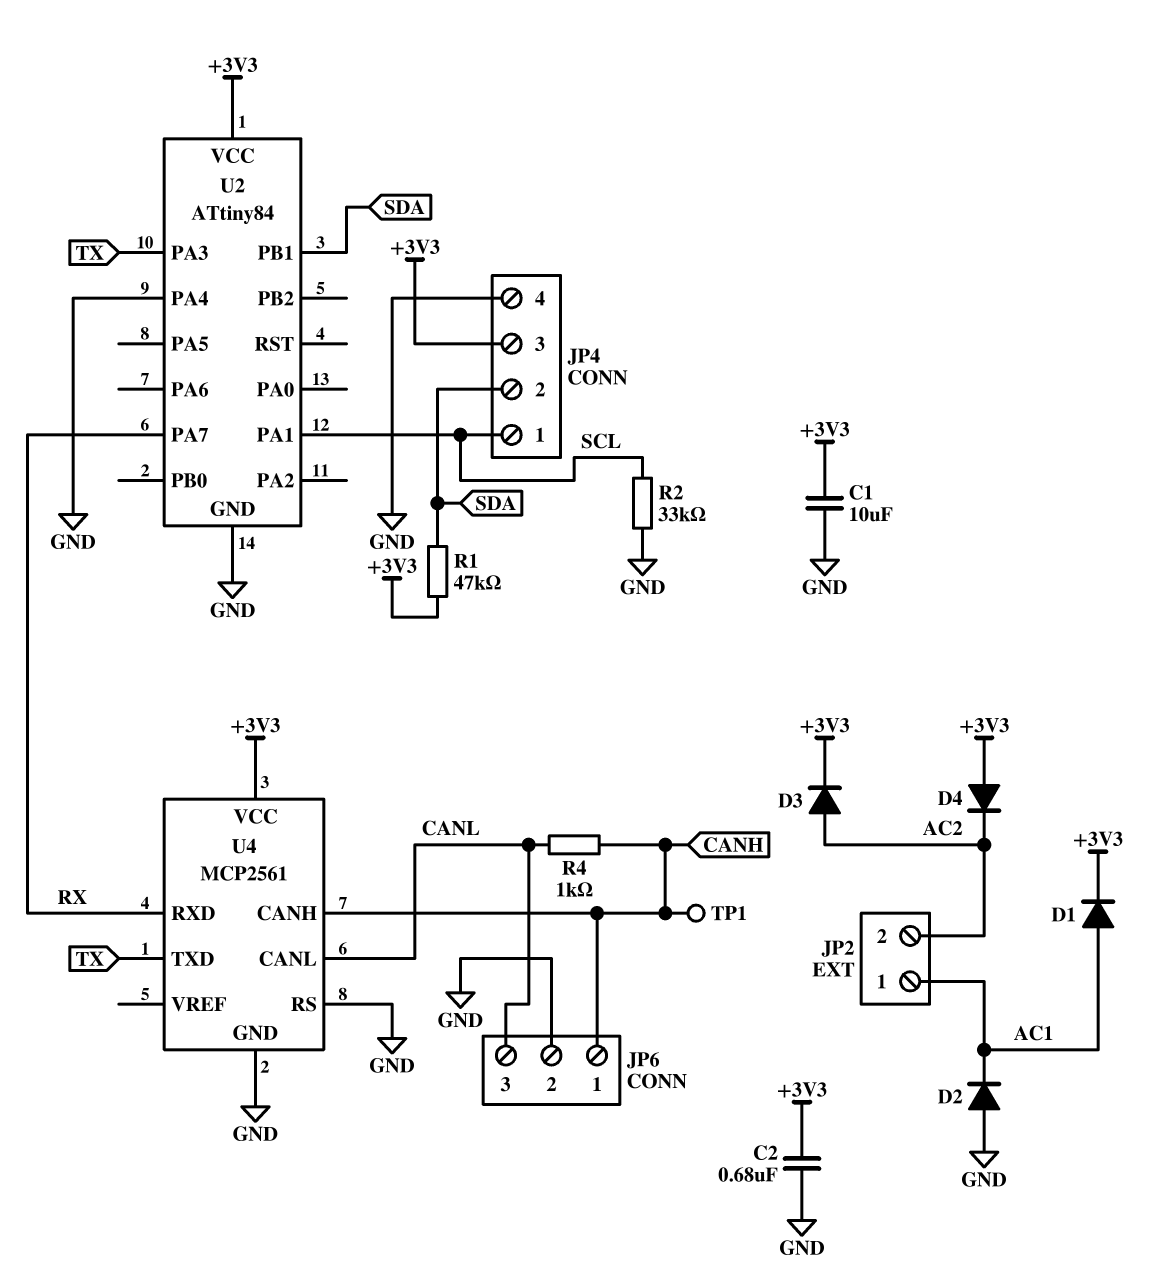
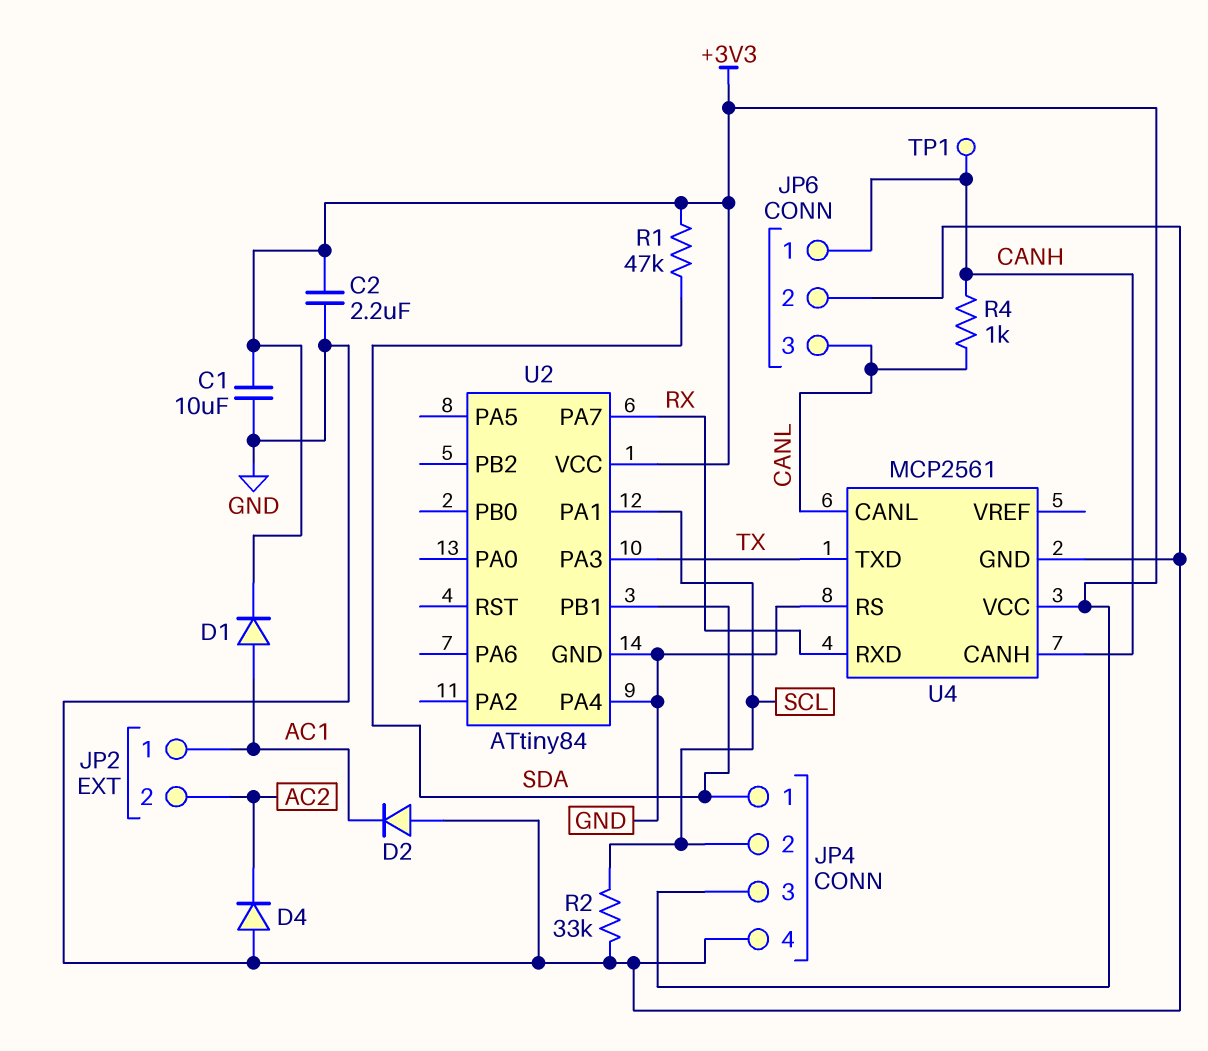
C2: 680nF (+3V3, GND) -> 2.2uF (+3V3, GND)
D3: diode (A AC2, K +3V3) -> none
D4: diode (A +3V3, K AC2) -> diode (A GND, K AC2)
JP4 pin 1: SCL -> SDA
JP4 pin 2: SDA -> SCL

